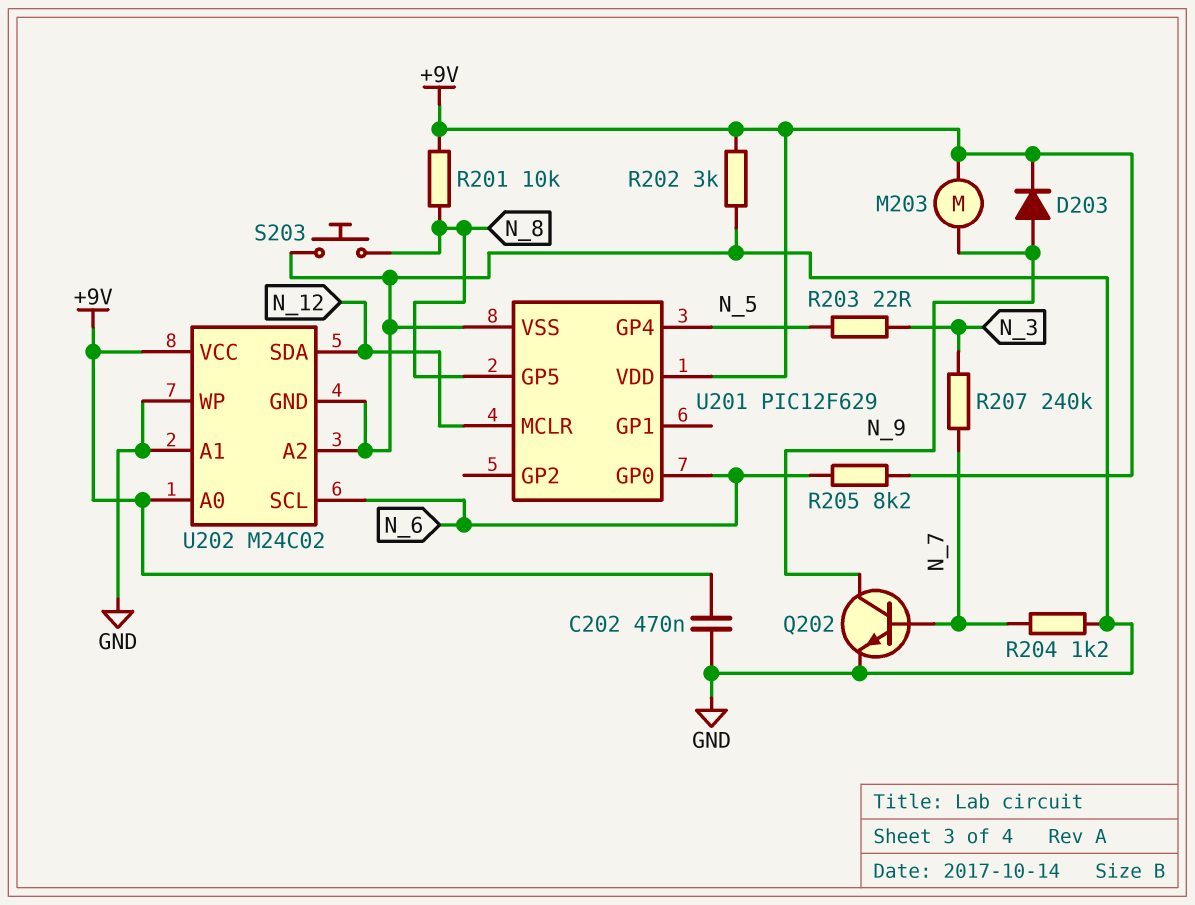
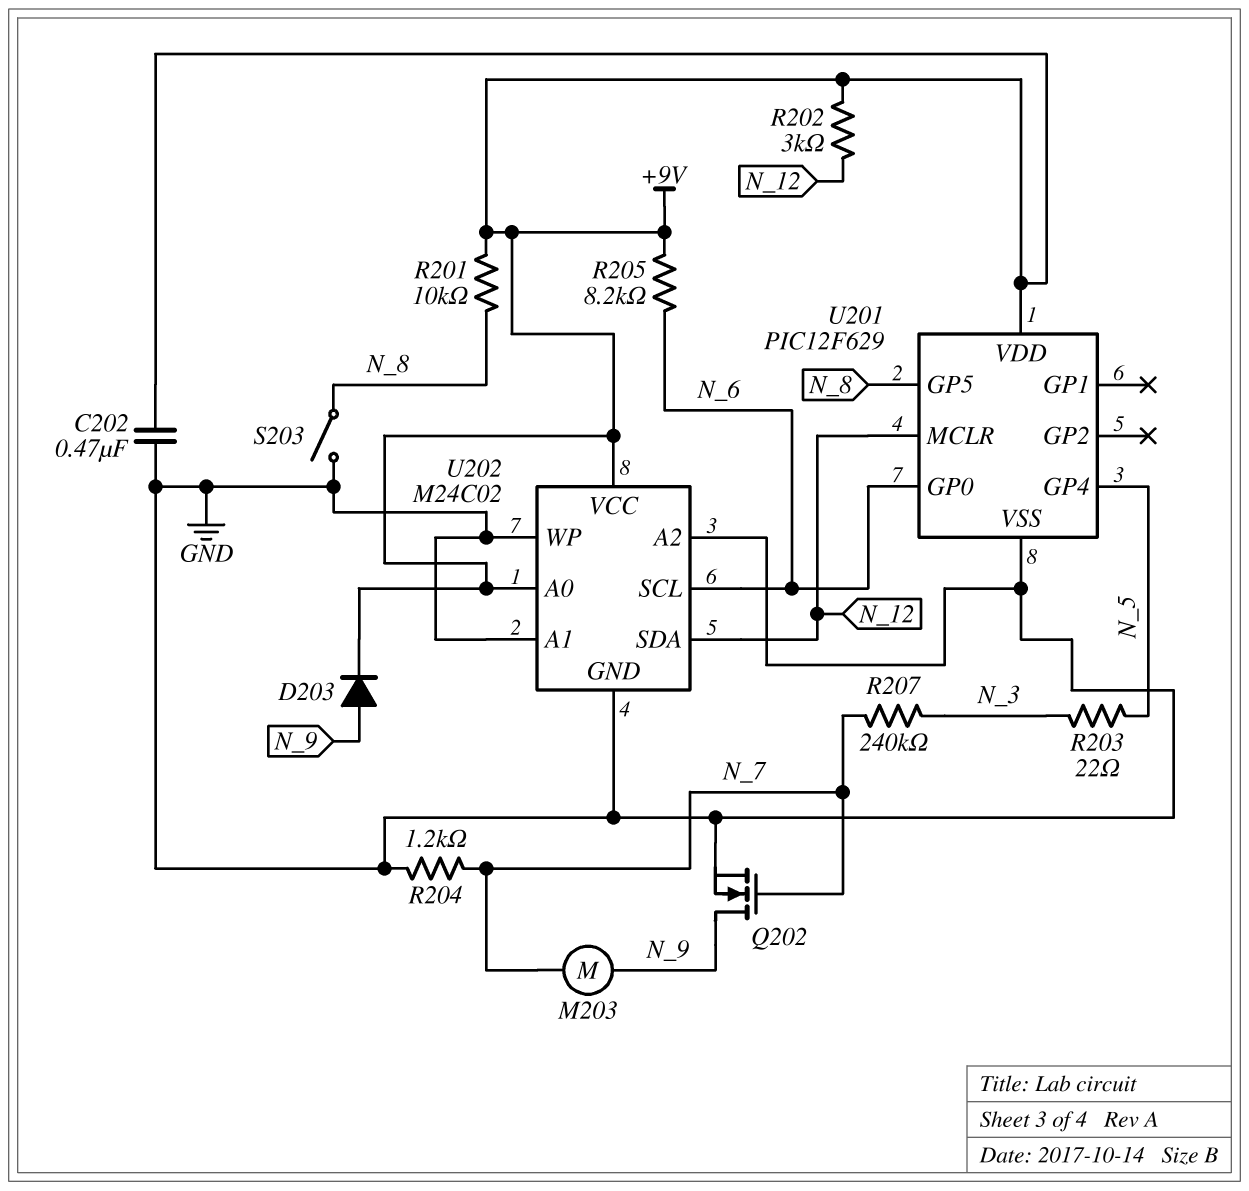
M203: motor (+9V, N_9) -> motor (N_7, N_9)
Q202: NPN (B N_7, C N_9, E GND) -> NMOS (G N_7, D N_9, S GND)
R202: 3k (+9V, GND) -> 3k (+9V, N_12)
S203: button (GND, N_8) -> switch (GND, N_8)

